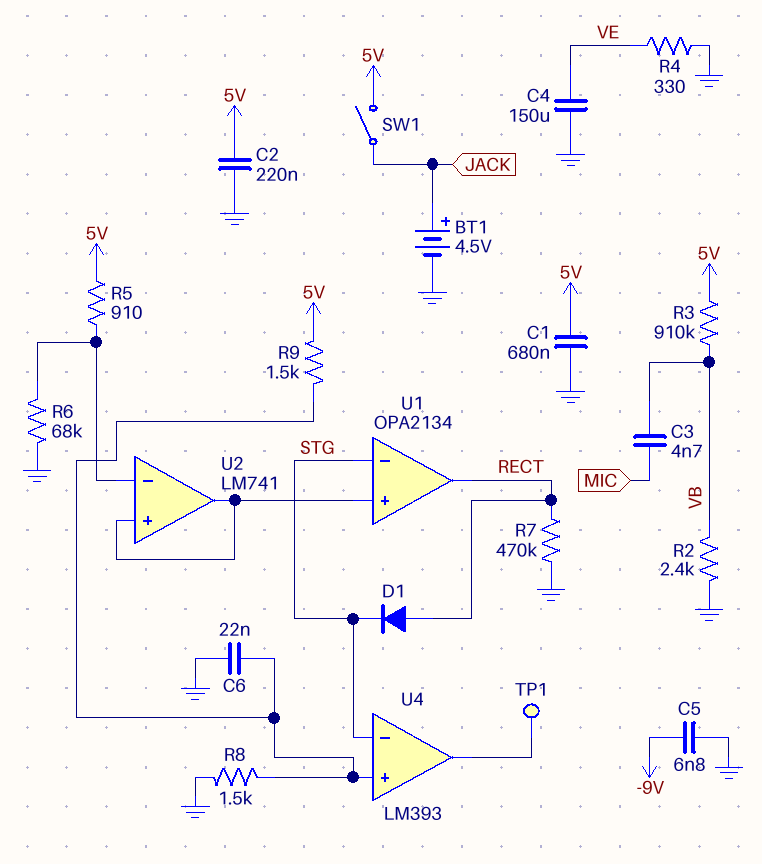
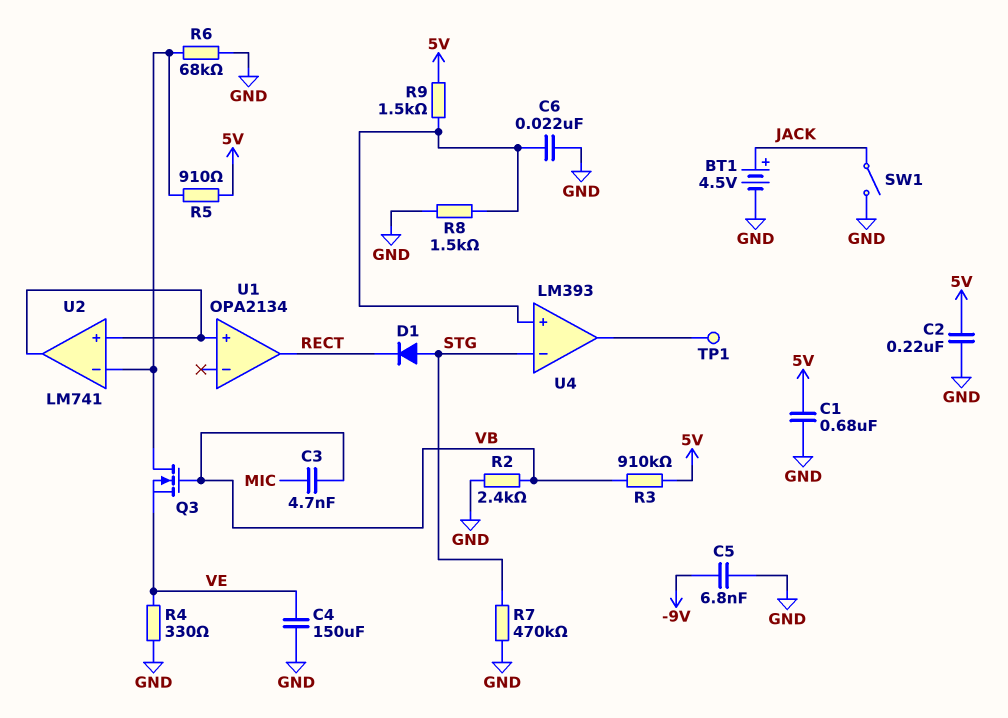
D1: diode (A RECT, K STG) -> diode (A STG, K RECT)
Q3: none -> NMOS (G VB, D U2/in-, S VE)
R7: 470k (GND, RECT) -> 470k (GND, STG)
SW1: switch (5V, JACK) -> switch (GND, JACK)
U1 pin in-: STG -> none

